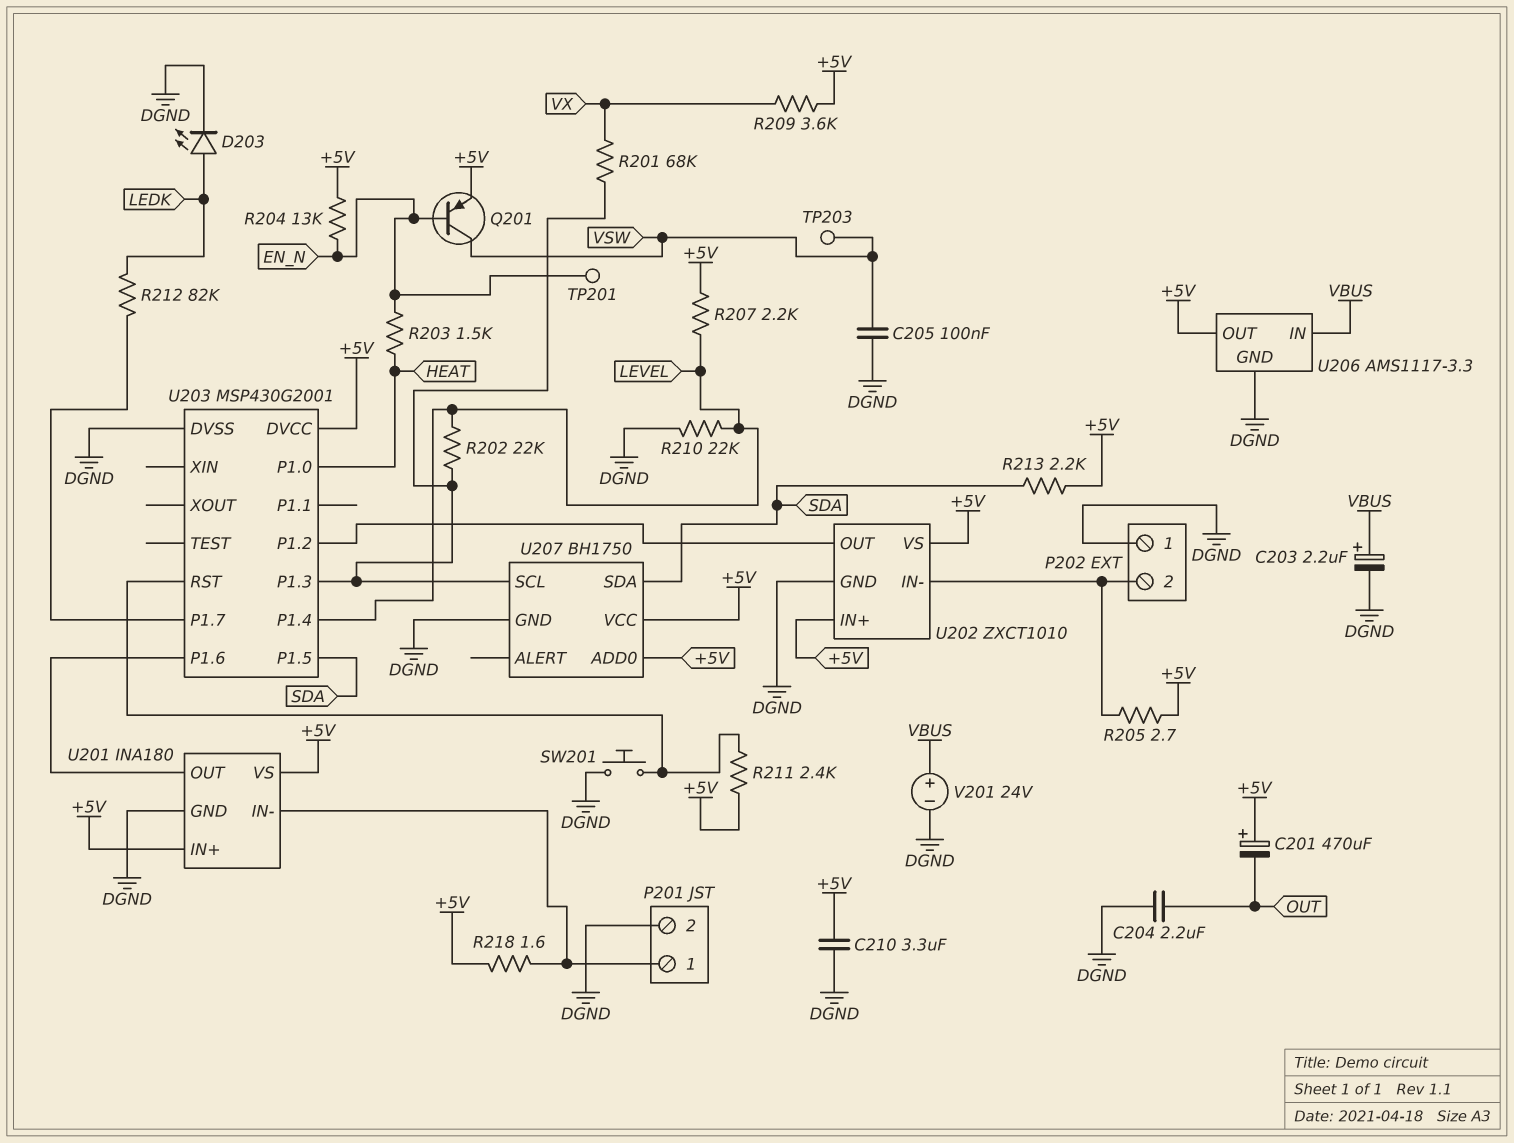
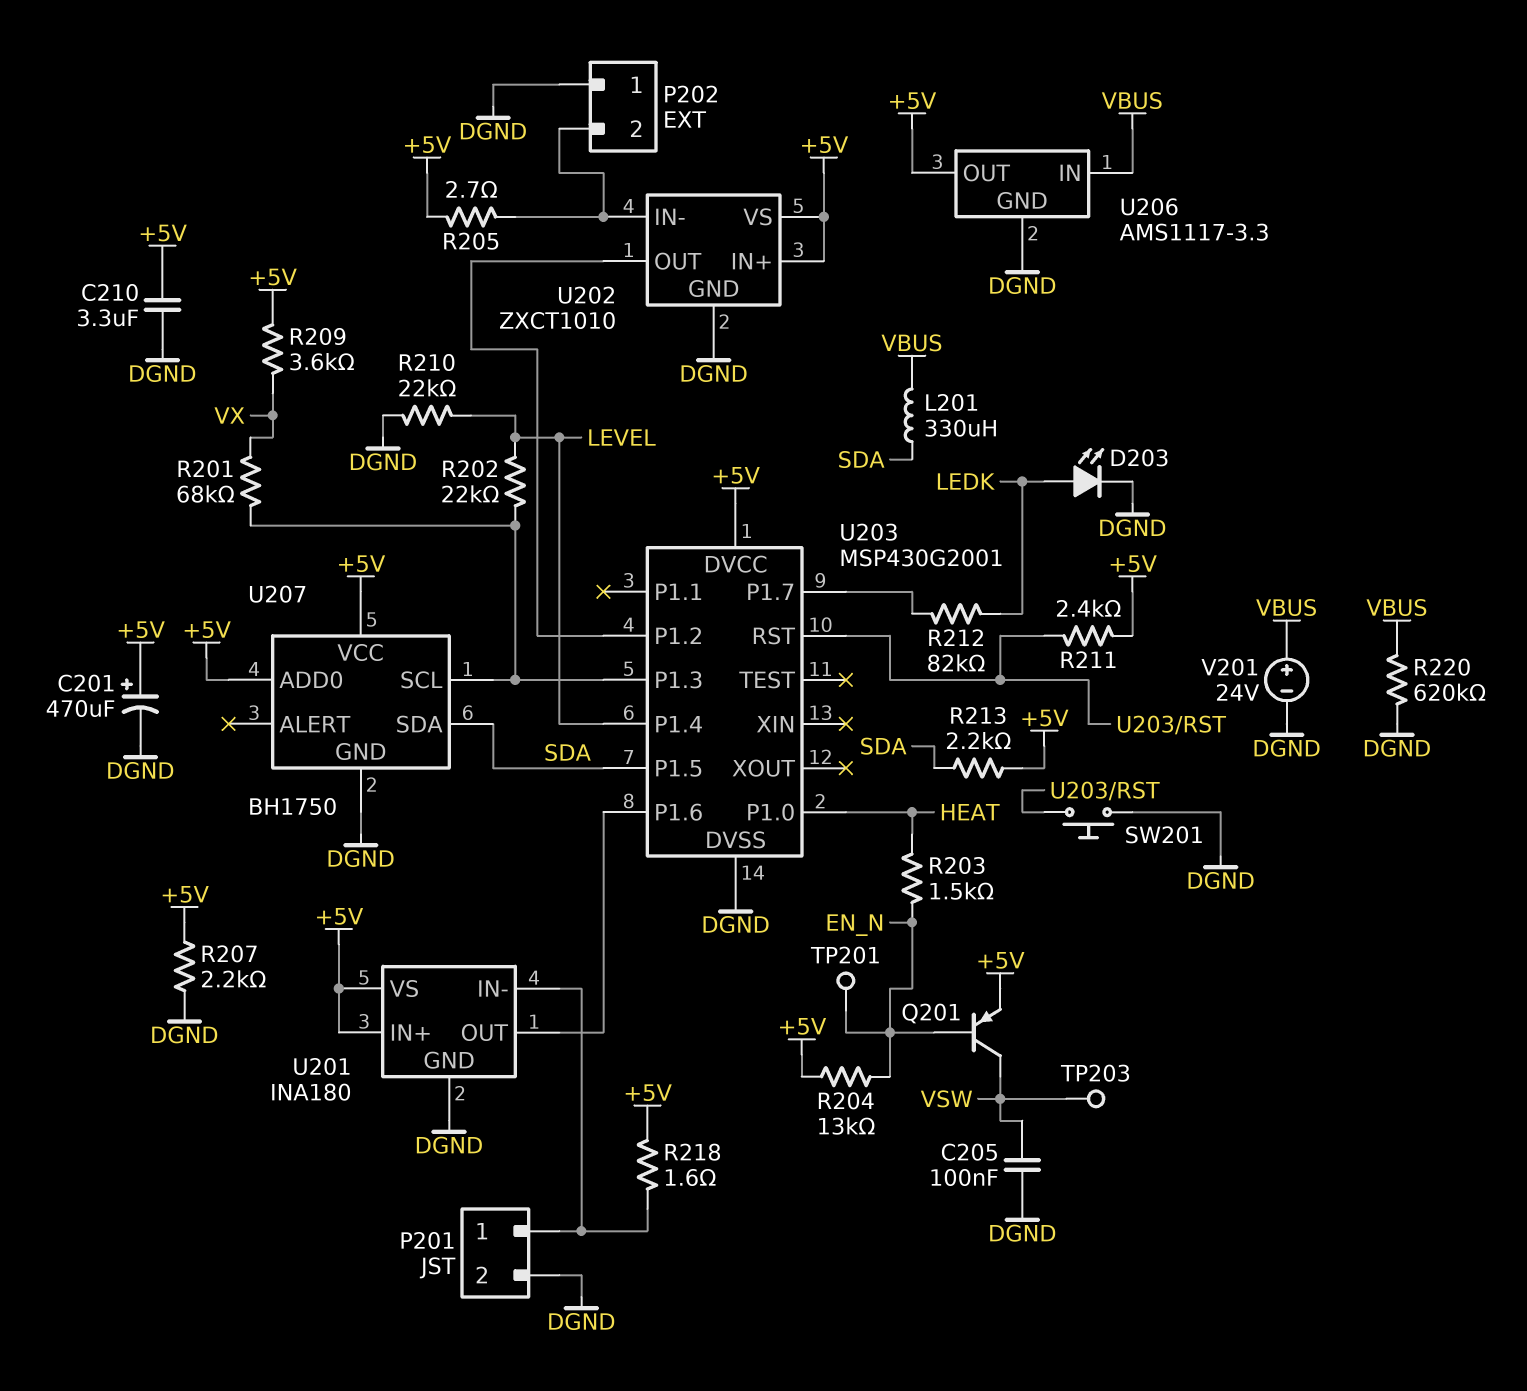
C201: 470uF (plus +5V, minus OUT) -> 470uF (plus +5V, minus DGND)
C203: 2.2uF (plus VBUS, minus DGND) -> none
C204: 2.2uF (DGND, OUT) -> none
L201: none -> 330uH (SDA, VBUS)
R207: 2.2k (+5V, LEVEL) -> 2.2k (+5V, DGND)
R220: none -> 620k (DGND, VBUS)

